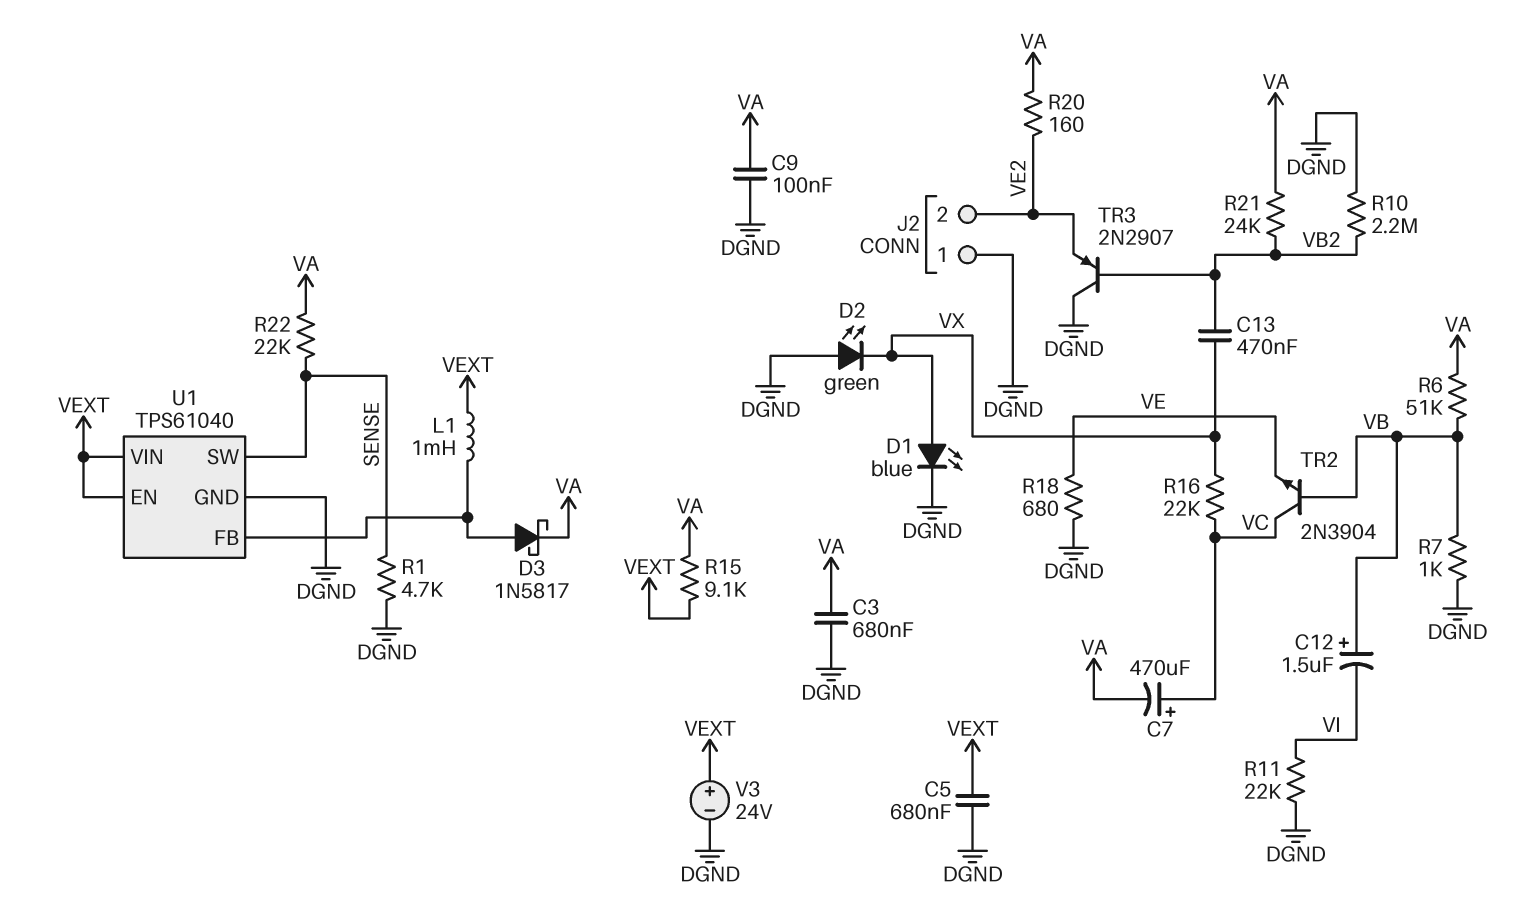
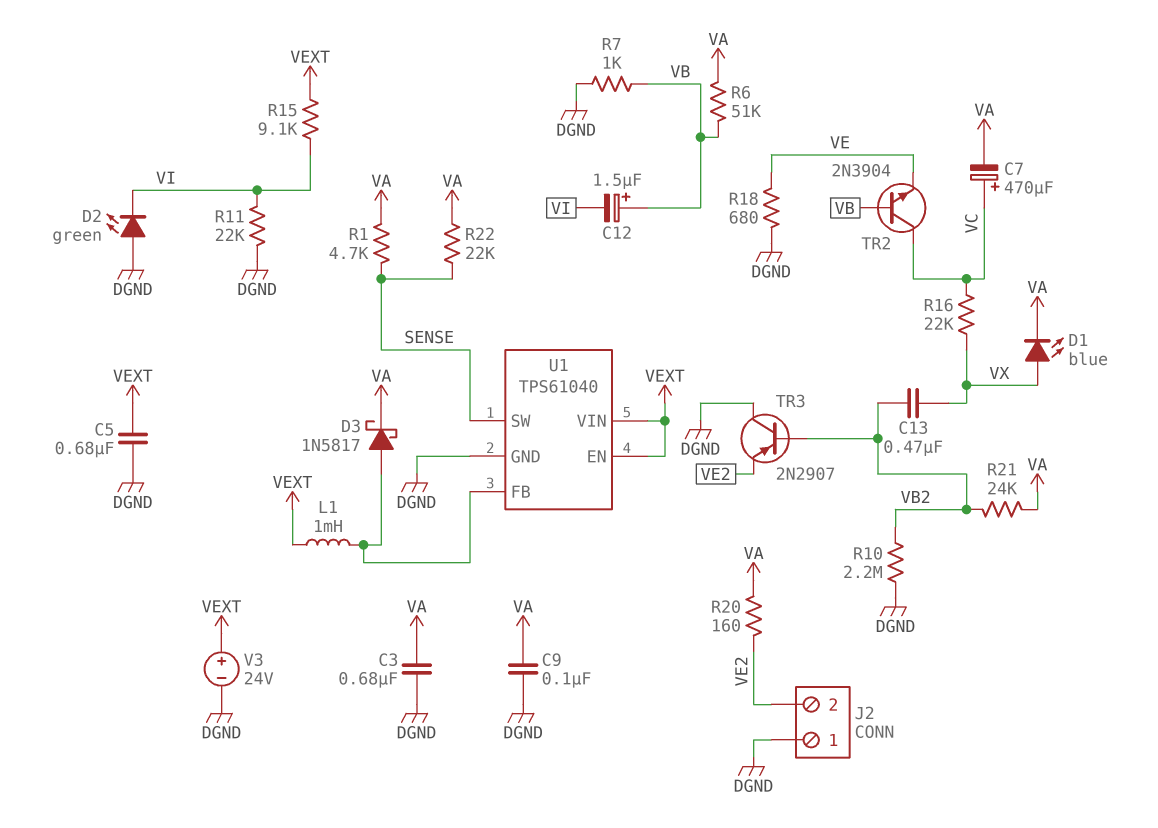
D1: LED blue (A VX, K DGND) -> LED blue (A VX, K VA)
D2: LED green (A DGND, K VX) -> LED green (A DGND, K VI)
R1: 4.7k (DGND, SENSE) -> 4.7k (SENSE, VA)
R15: 9.1k (VA, VEXT) -> 9.1k (VEXT, VI)

